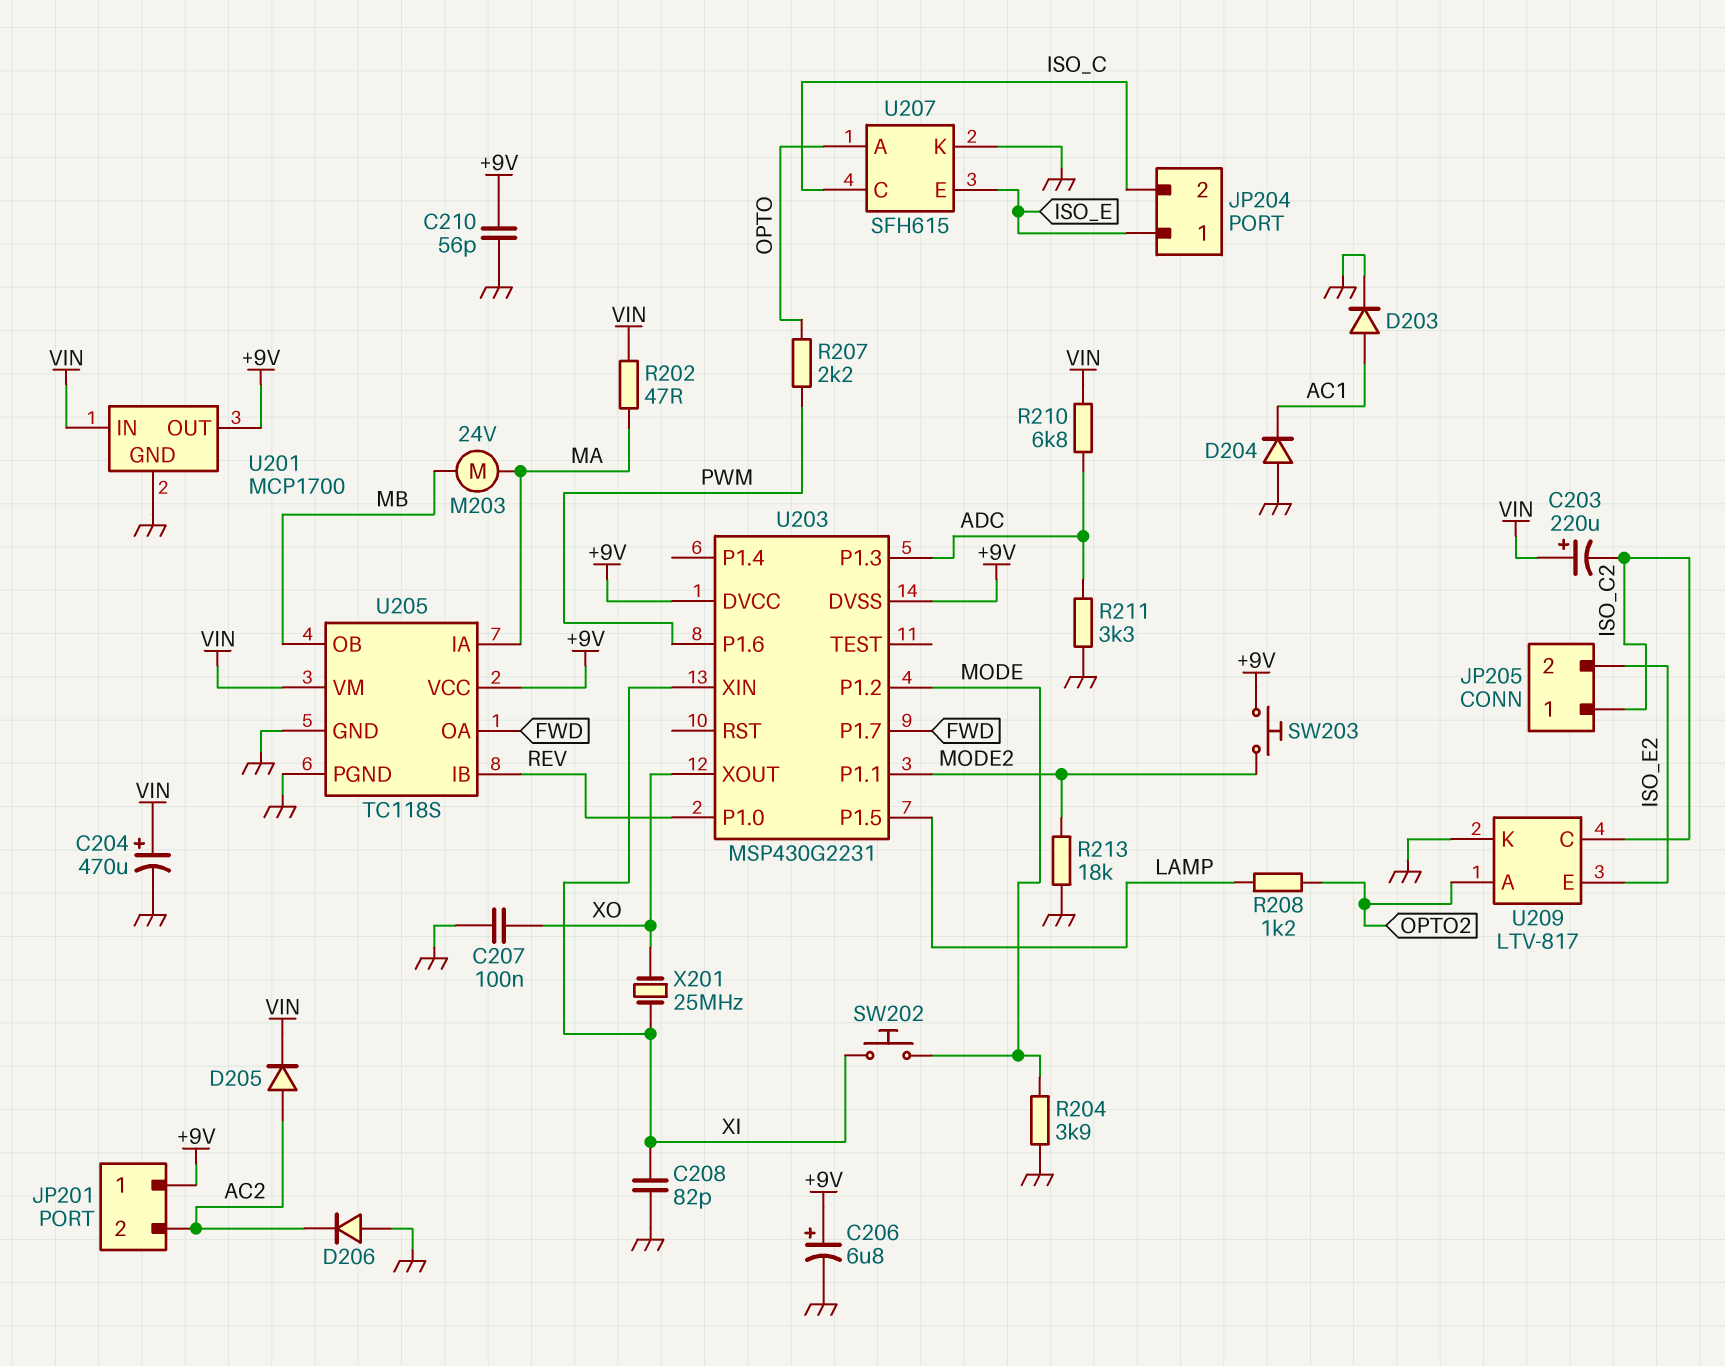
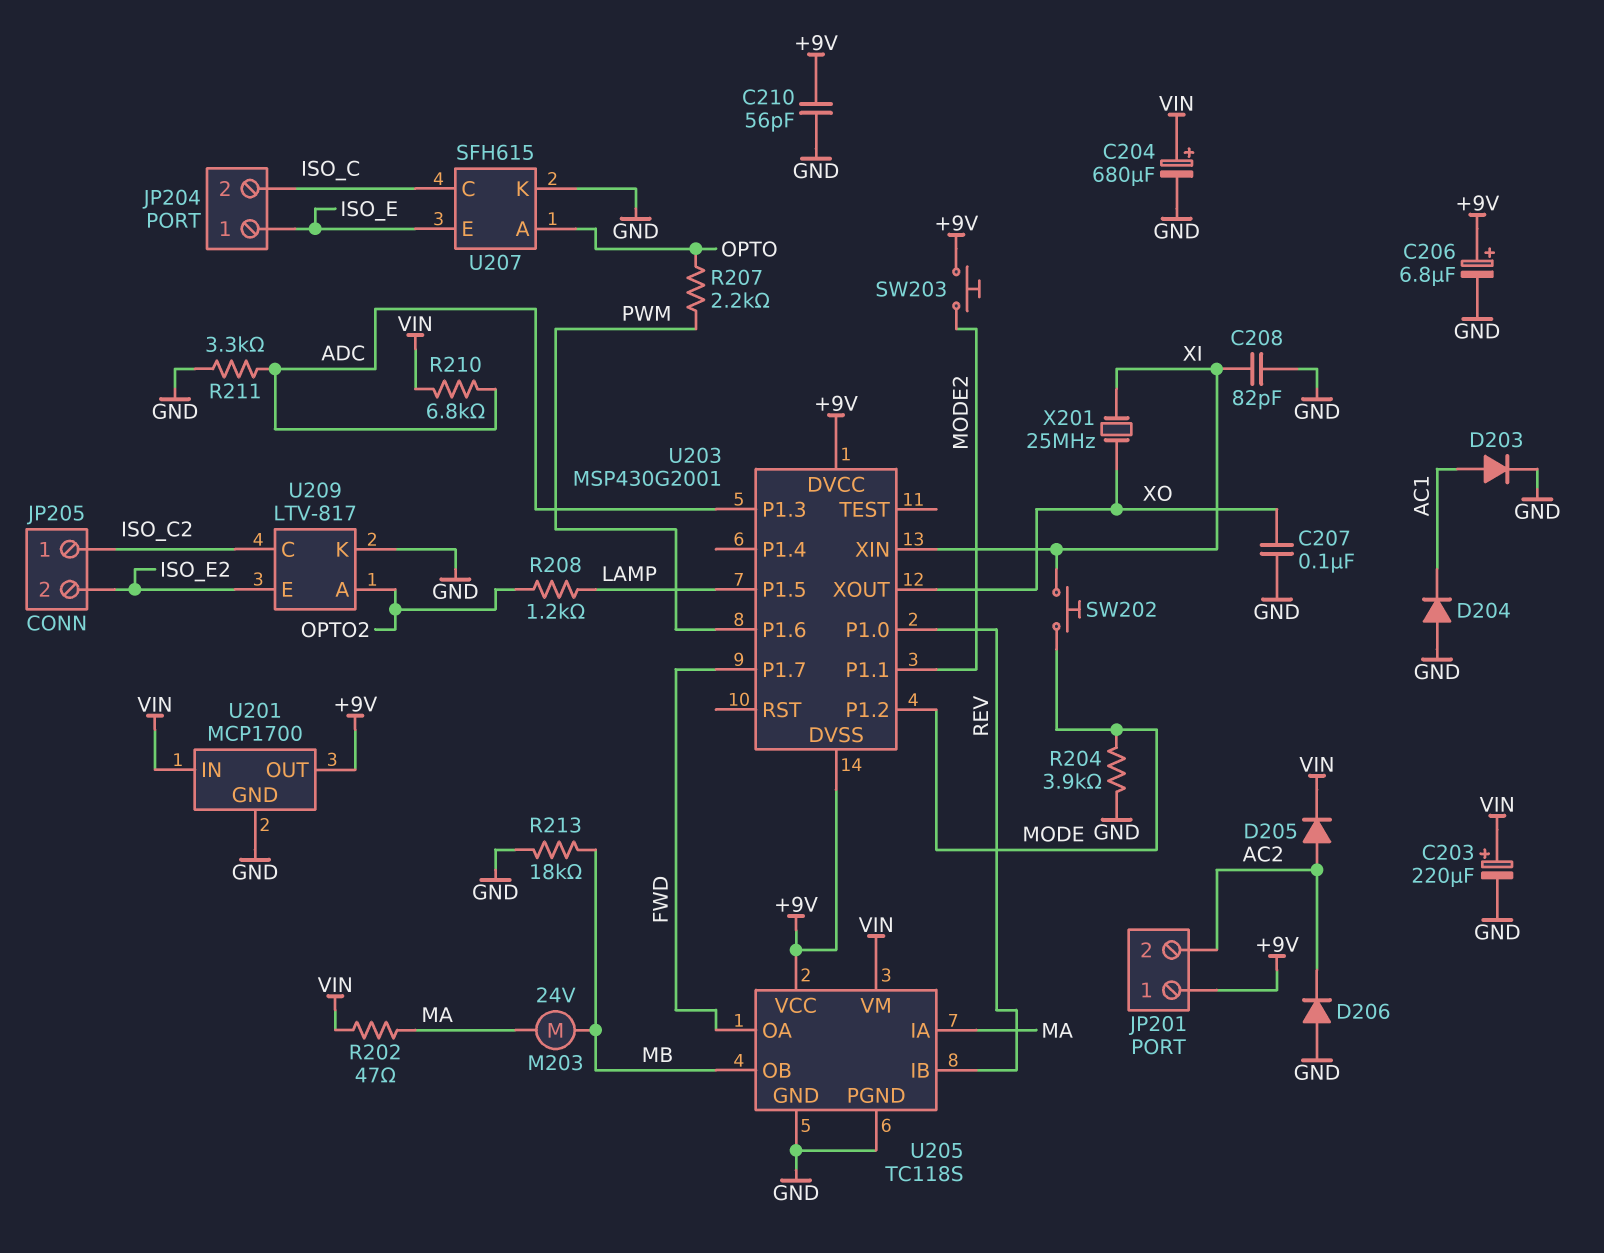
C203: 220uF (plus VIN, minus ISO_C2) -> 220uF (plus VIN, minus GND)
C204: 470uF (plus VIN, minus GND) -> 680uF (plus VIN, minus GND)
R213: 18k (GND, MODE2) -> 18k (GND, MB)
U203: MSP430G2231 -> MSP430G2001

